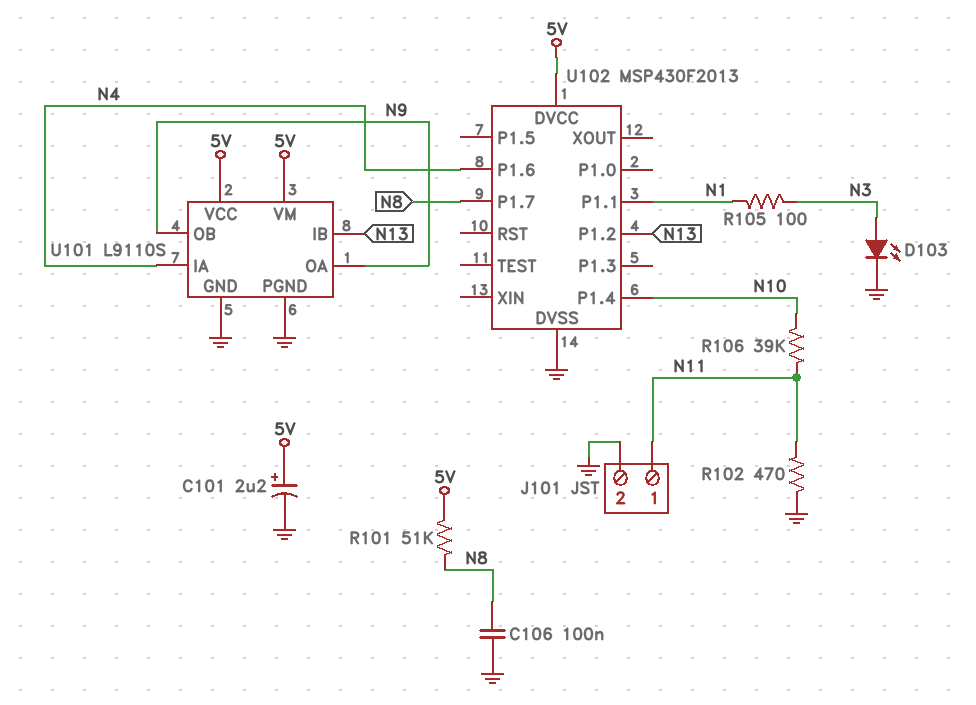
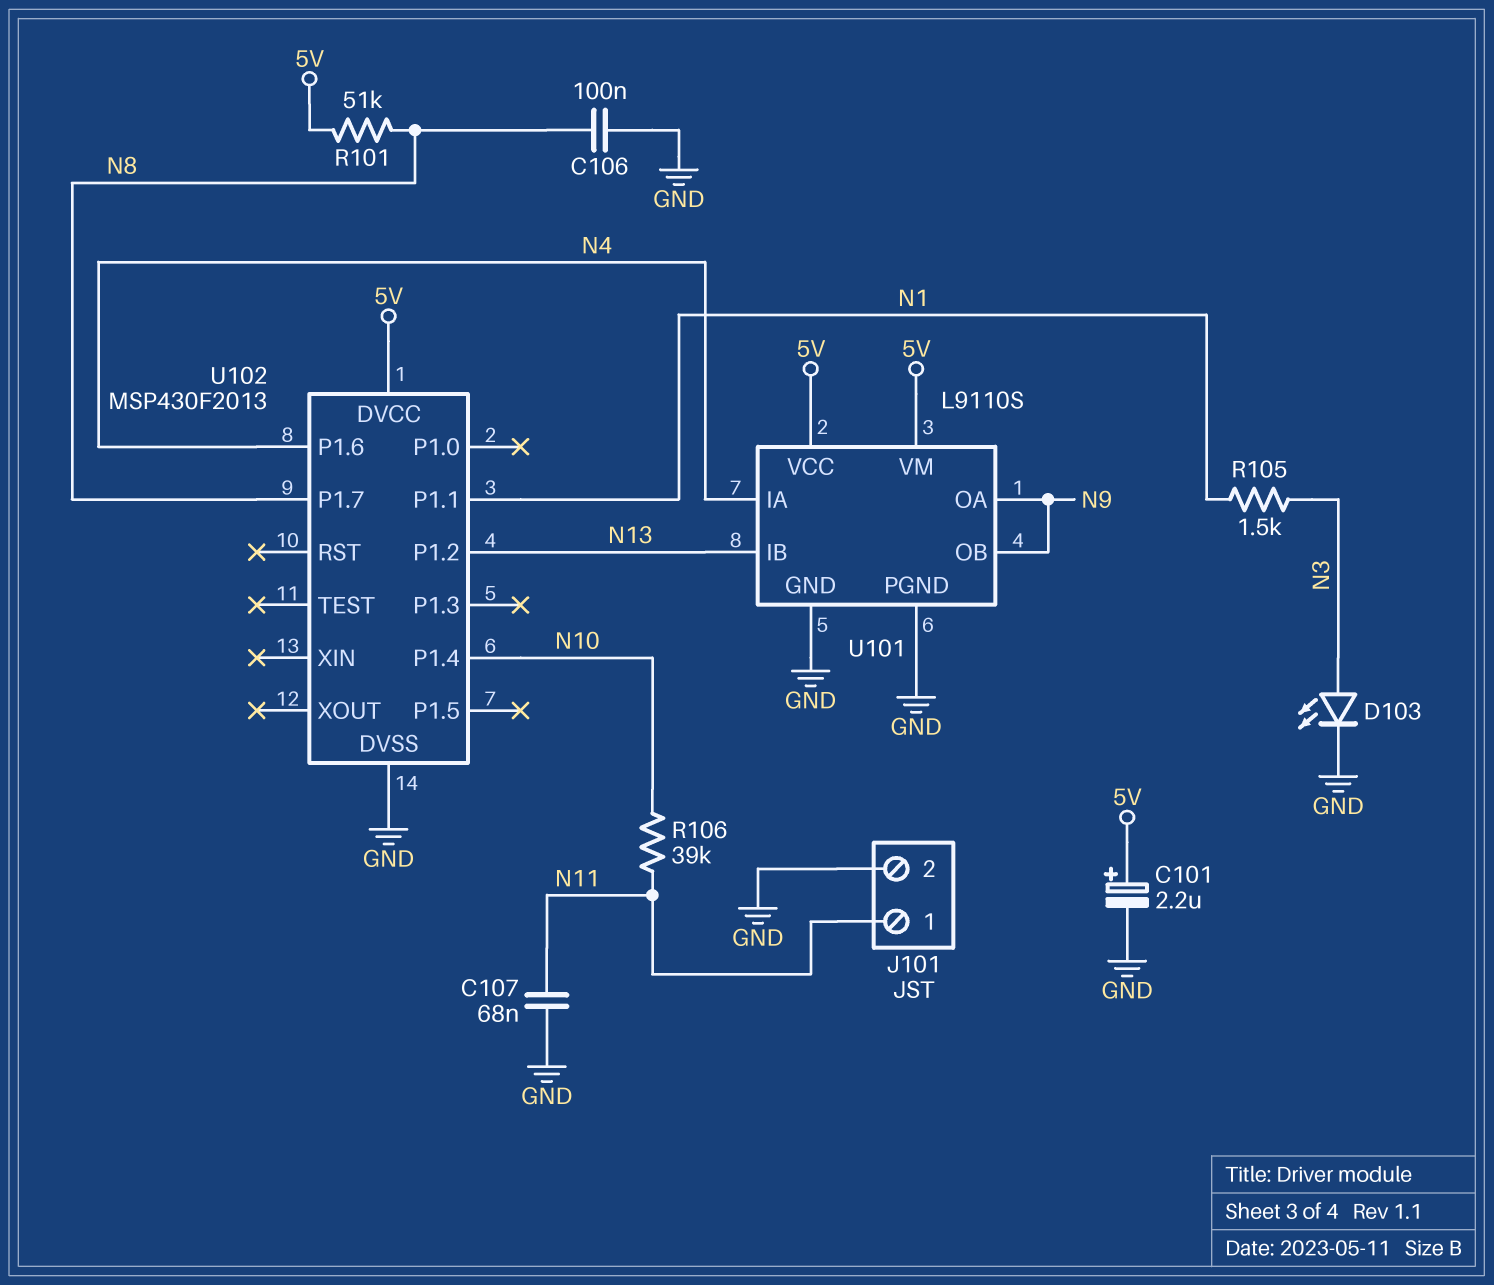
C107: none -> 68nF (GND, N11)
R102: 470 (GND, N11) -> none
R105: 100 (N1, N3) -> 1.5k (N1, N3)

